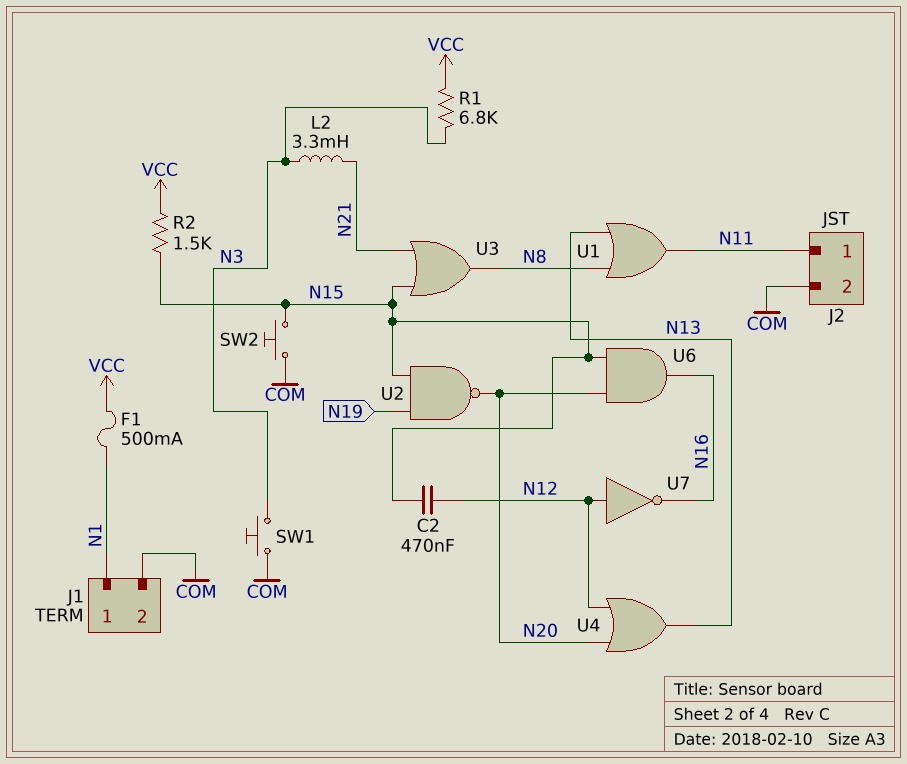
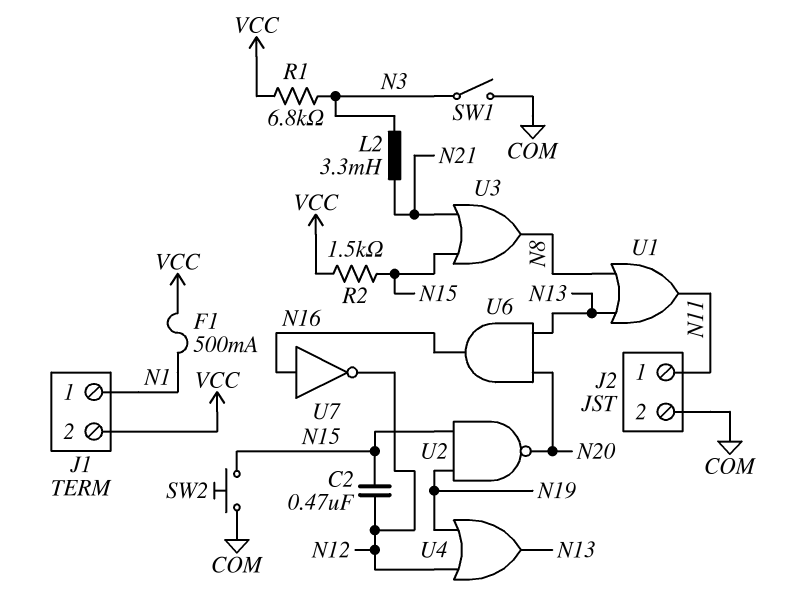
J1 pin 2: COM -> VCC
SW1: button (COM, N3) -> switch (COM, N3)
U4: OR (in N12, in N20, out N13) -> OR (in N12, in N19, out N13)
U6: AND (in N15, in N20, out N16) -> AND (in N13, in N20, out N16)
U7: NOT (in N12, out N16) -> NOT (in N16, out N12)

